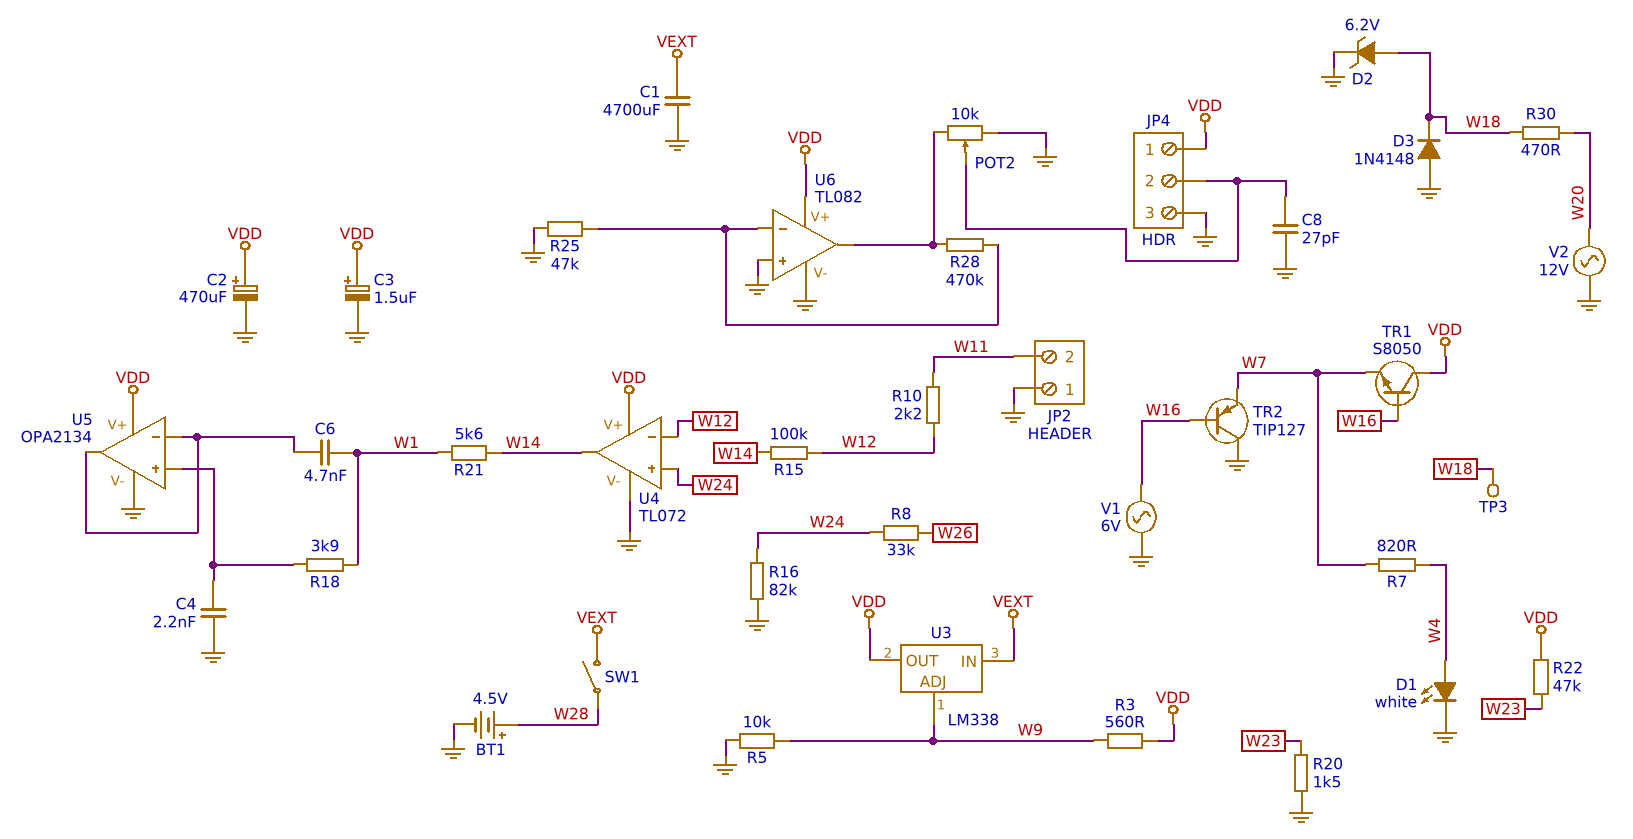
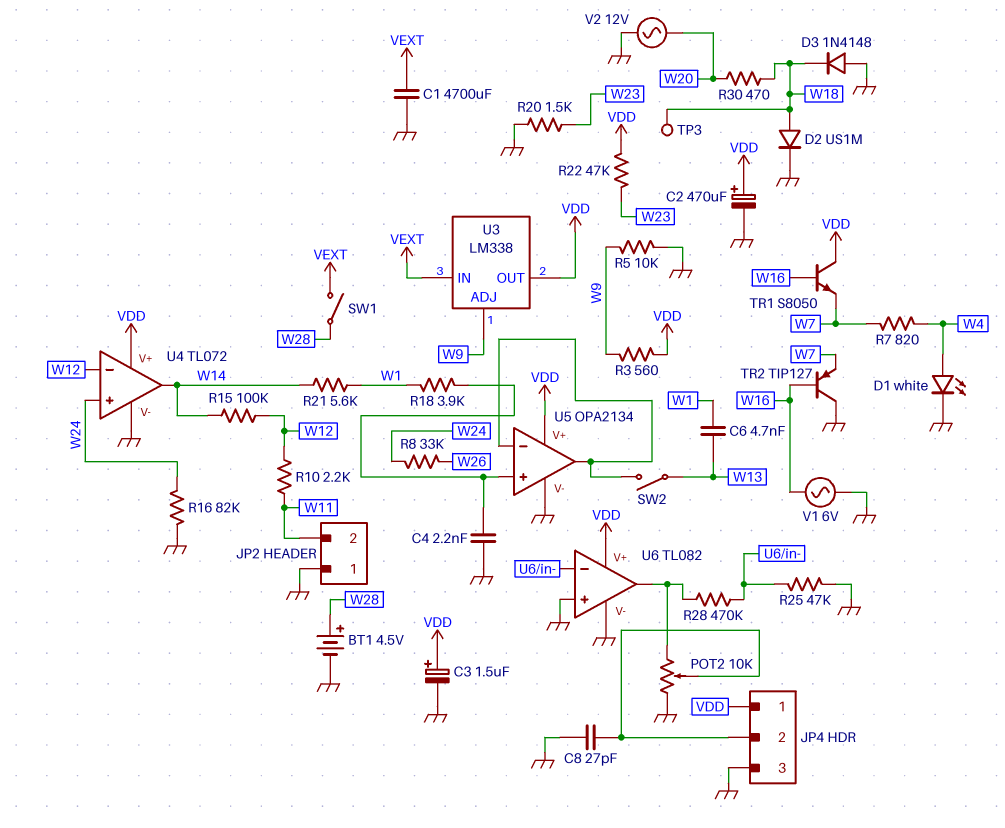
C6: 4.7nF (U5/in-, W1) -> 4.7nF (W1, W13)
D2: zener 6.2V (A W18, K GND) -> diode US1M (A W18, K GND)
SW2: none -> switch (U5/in-, W13)

